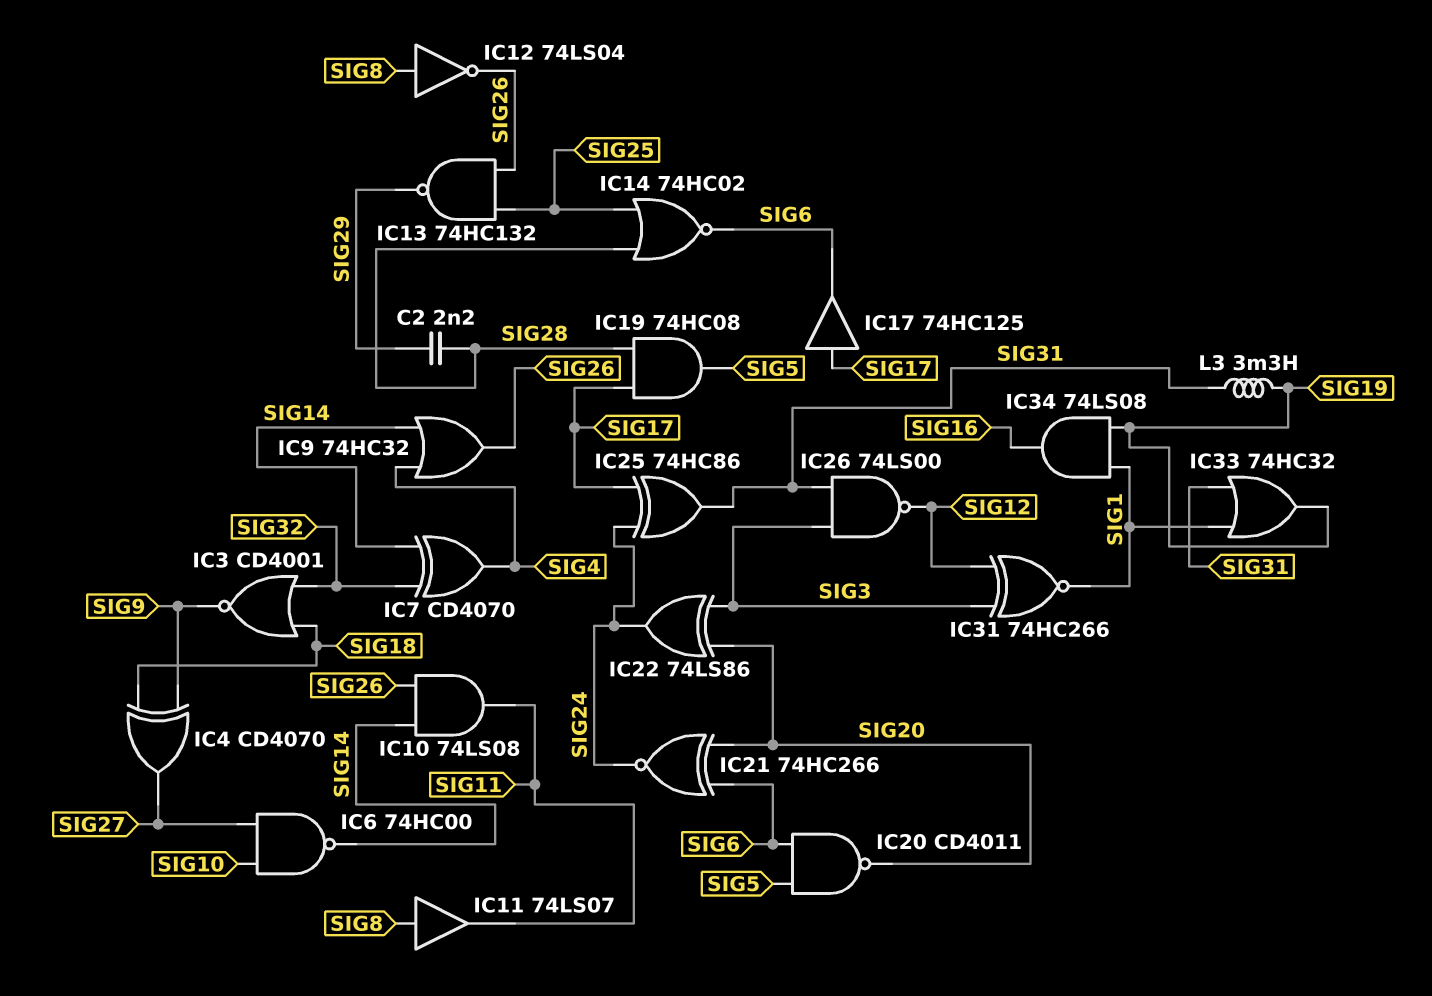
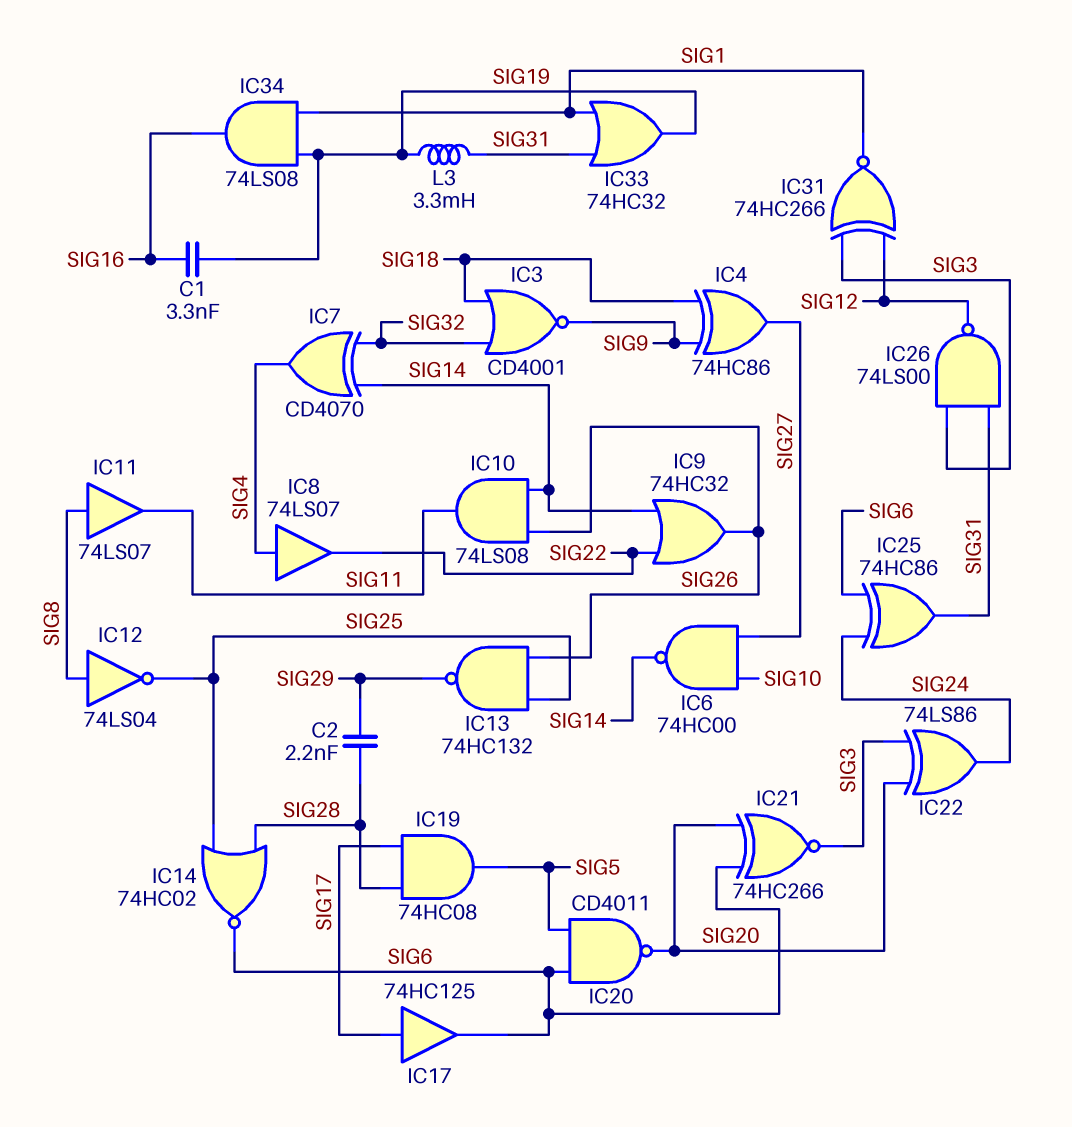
C1: none -> 3.3nF (SIG16, SIG19)
IC4: XOR CD4070 (in SIG9, in SIG18, out SIG27) -> XOR 74HC86 (in SIG9, in SIG18, out SIG27)
IC8: none -> buffer 74LS07 (in SIG4, out SIG22)
IC9: OR 74HC32 (in SIG4, in SIG14, out SIG26) -> OR 74HC32 (in SIG14, in SIG22, out SIG26)
IC12: NOT 74LS04 (in SIG8, out SIG26) -> NOT 74LS04 (in SIG8, out SIG25)
IC21: XNOR 74HC266 (in SIG6, in SIG20, out SIG24) -> XNOR 74HC266 (in SIG6, in SIG20, out SIG3)
IC25: XOR 74HC86 (in SIG17, in SIG24, out SIG31) -> XOR 74HC86 (in SIG6, in SIG24, out SIG31)

